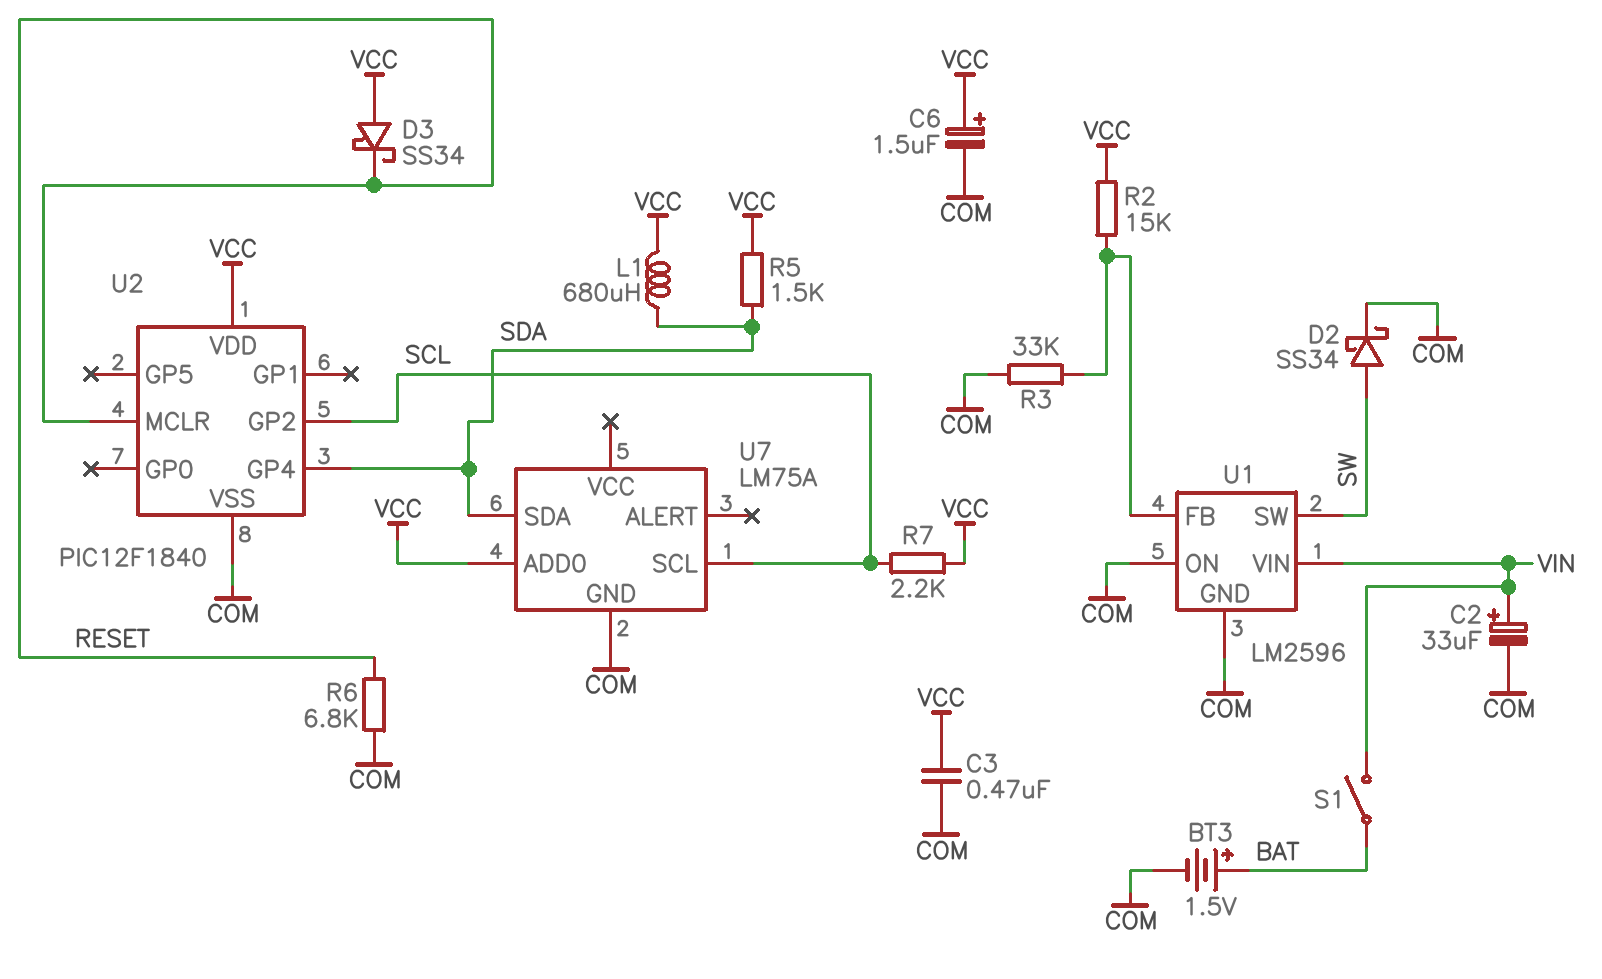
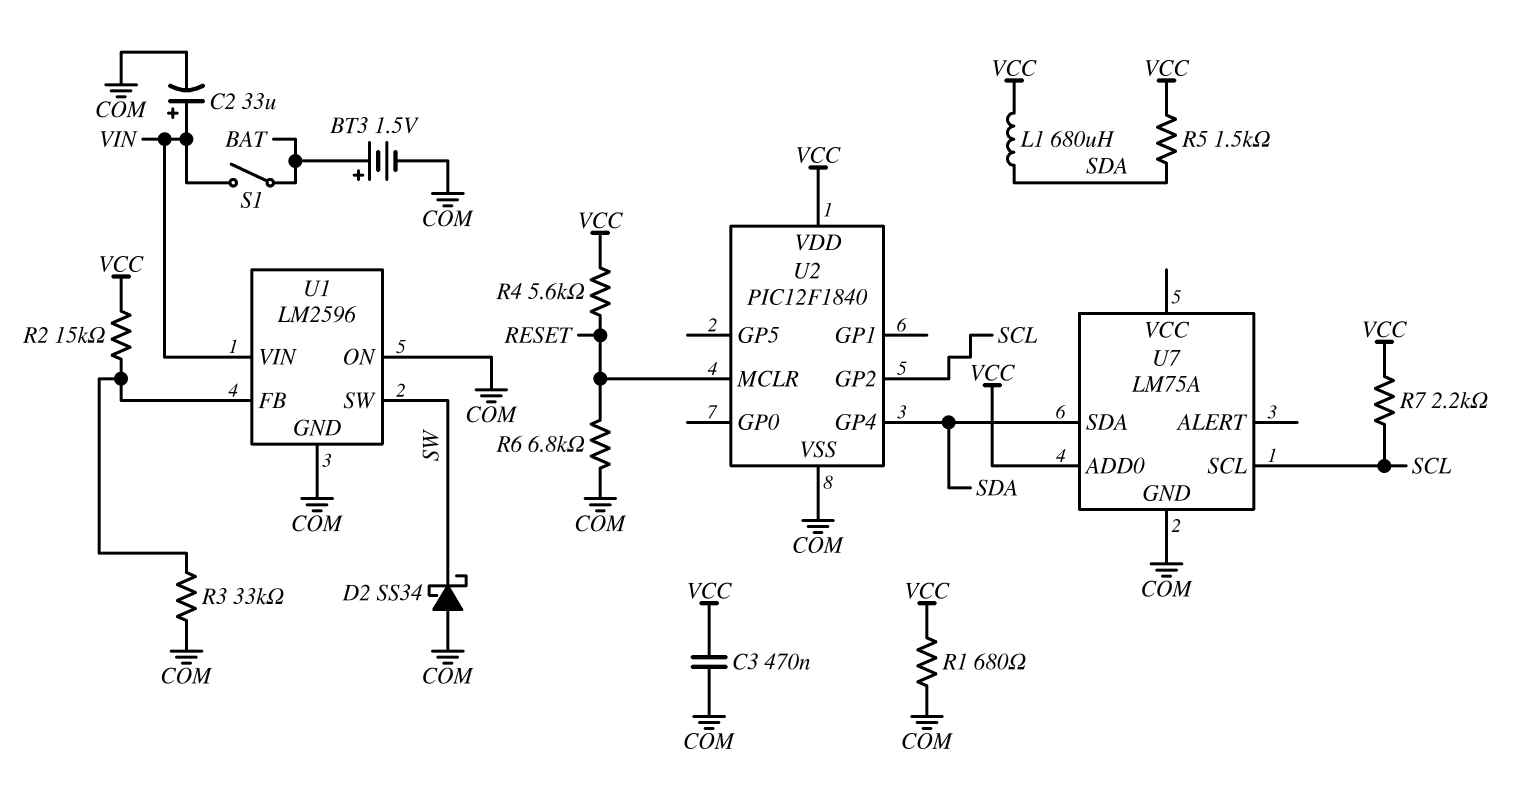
C6: 1.5uF (plus VCC, minus COM) -> none
D2: schottky SS34 (A SW, K COM) -> schottky SS34 (A COM, K SW)
D3: schottky SS34 (A VCC, K RESET) -> none
R1: none -> 680 (COM, VCC)
R4: none -> 5.6k (RESET, VCC)

